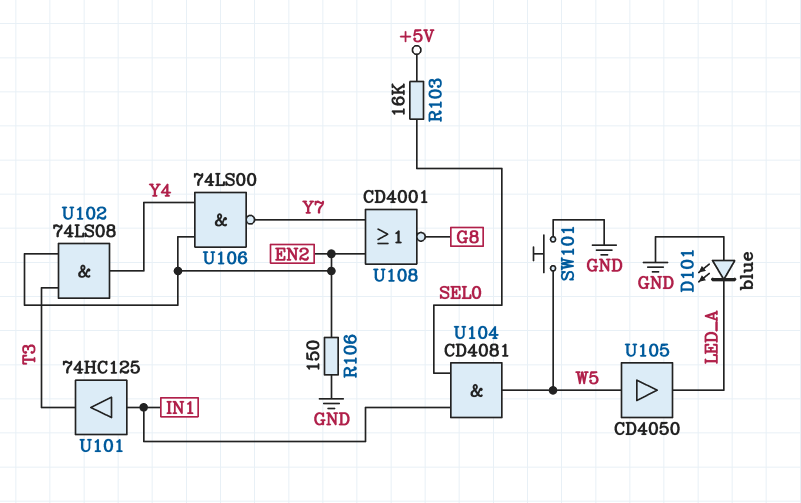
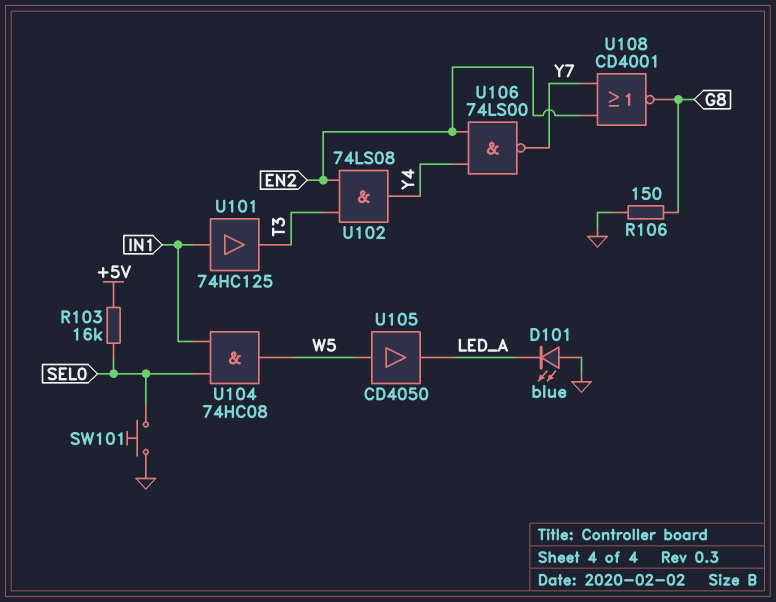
R106: 150 (EN2, GND) -> 150 (G8, GND)
SW101: button (GND, W5) -> button (GND, SEL0)
U104: AND CD4081 (in IN1, in SEL0, out W5) -> AND 74HC08 (in IN1, in SEL0, out W5)

